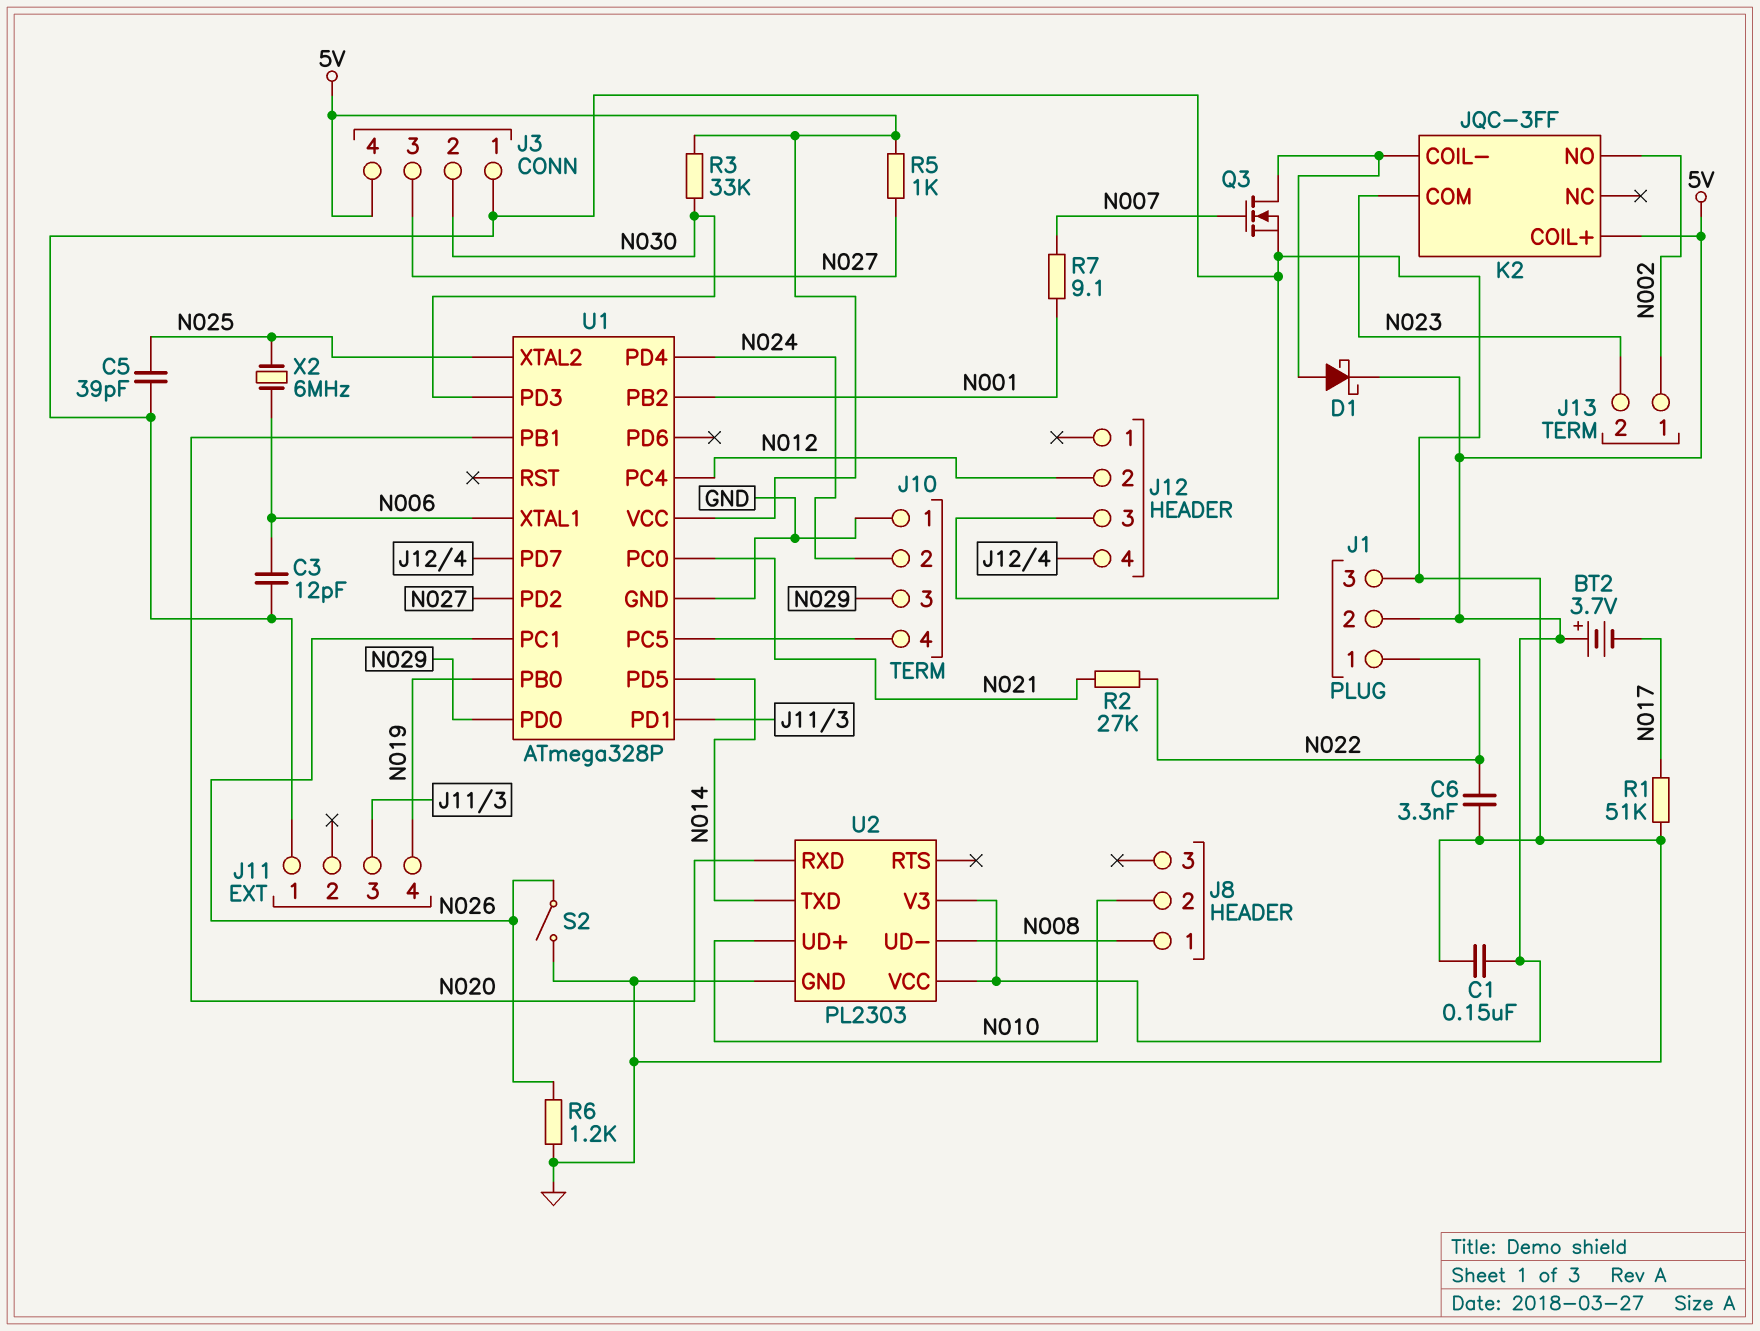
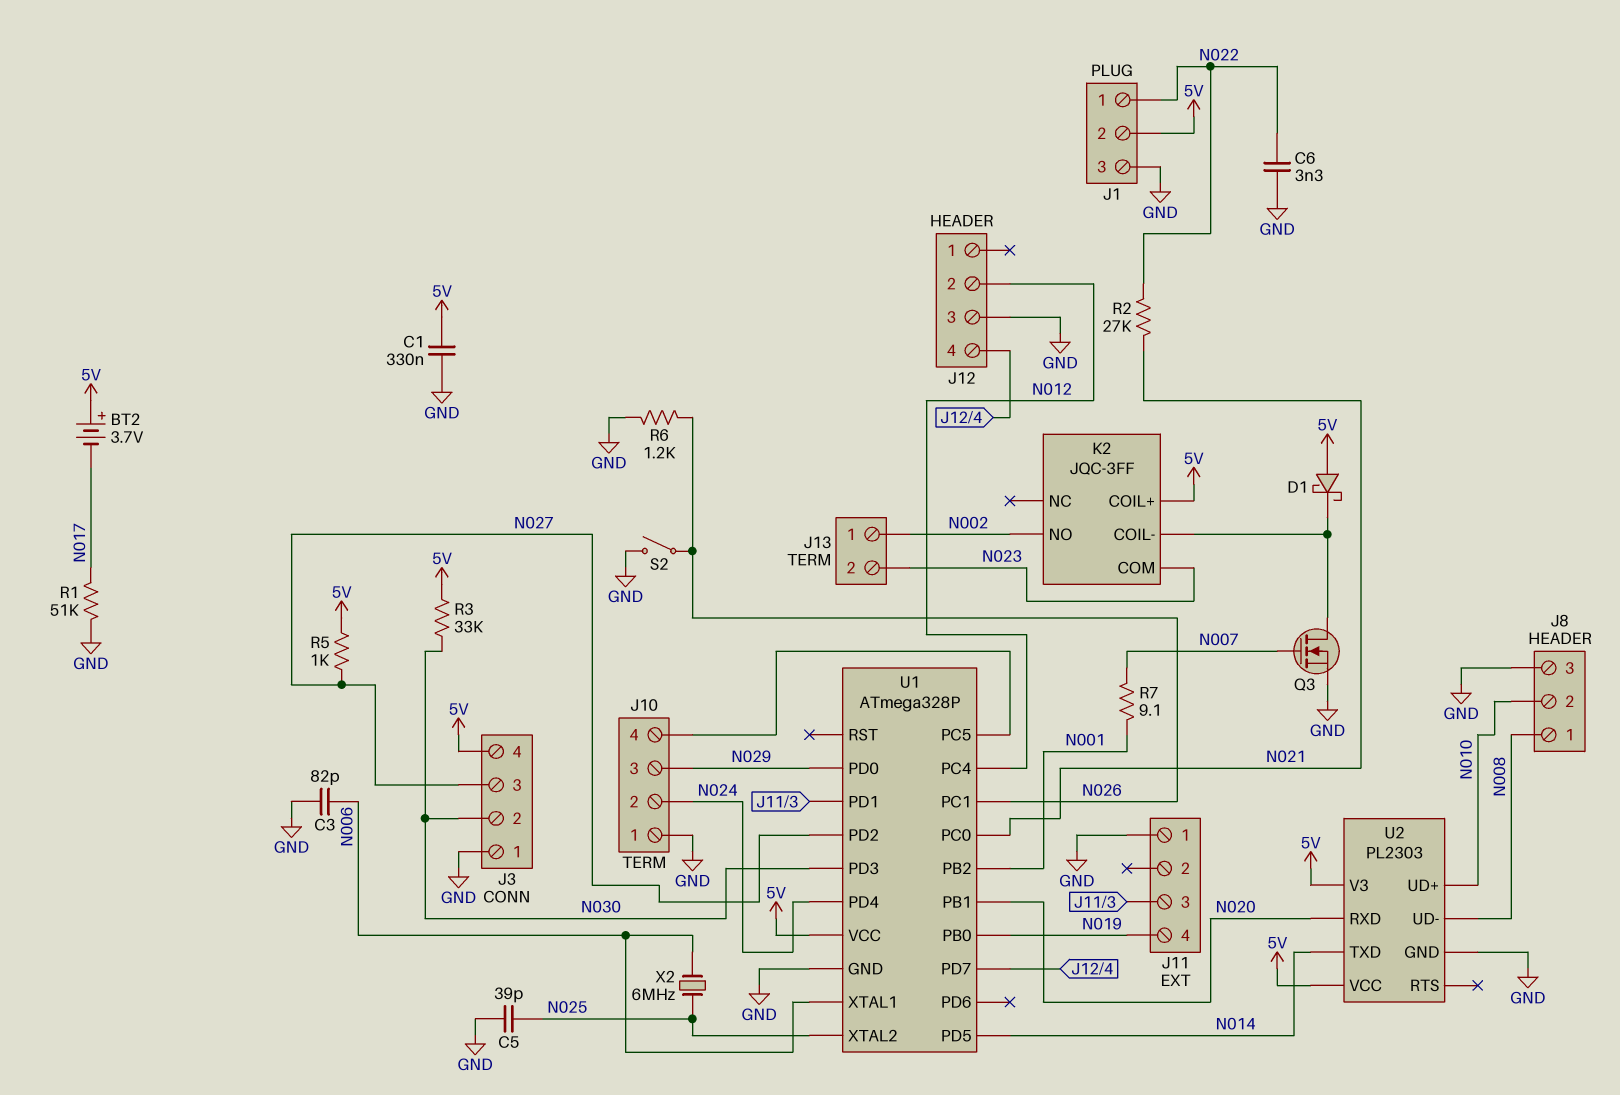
C1: 150nF (5V, GND) -> 330nF (5V, GND)
C3: 12pF (GND, N006) -> 82pF (GND, N006)
D1: schottky (A K2/COIL-, K 5V) -> schottky (A 5V, K K2/COIL-)
J8 pin 3: none -> GND

